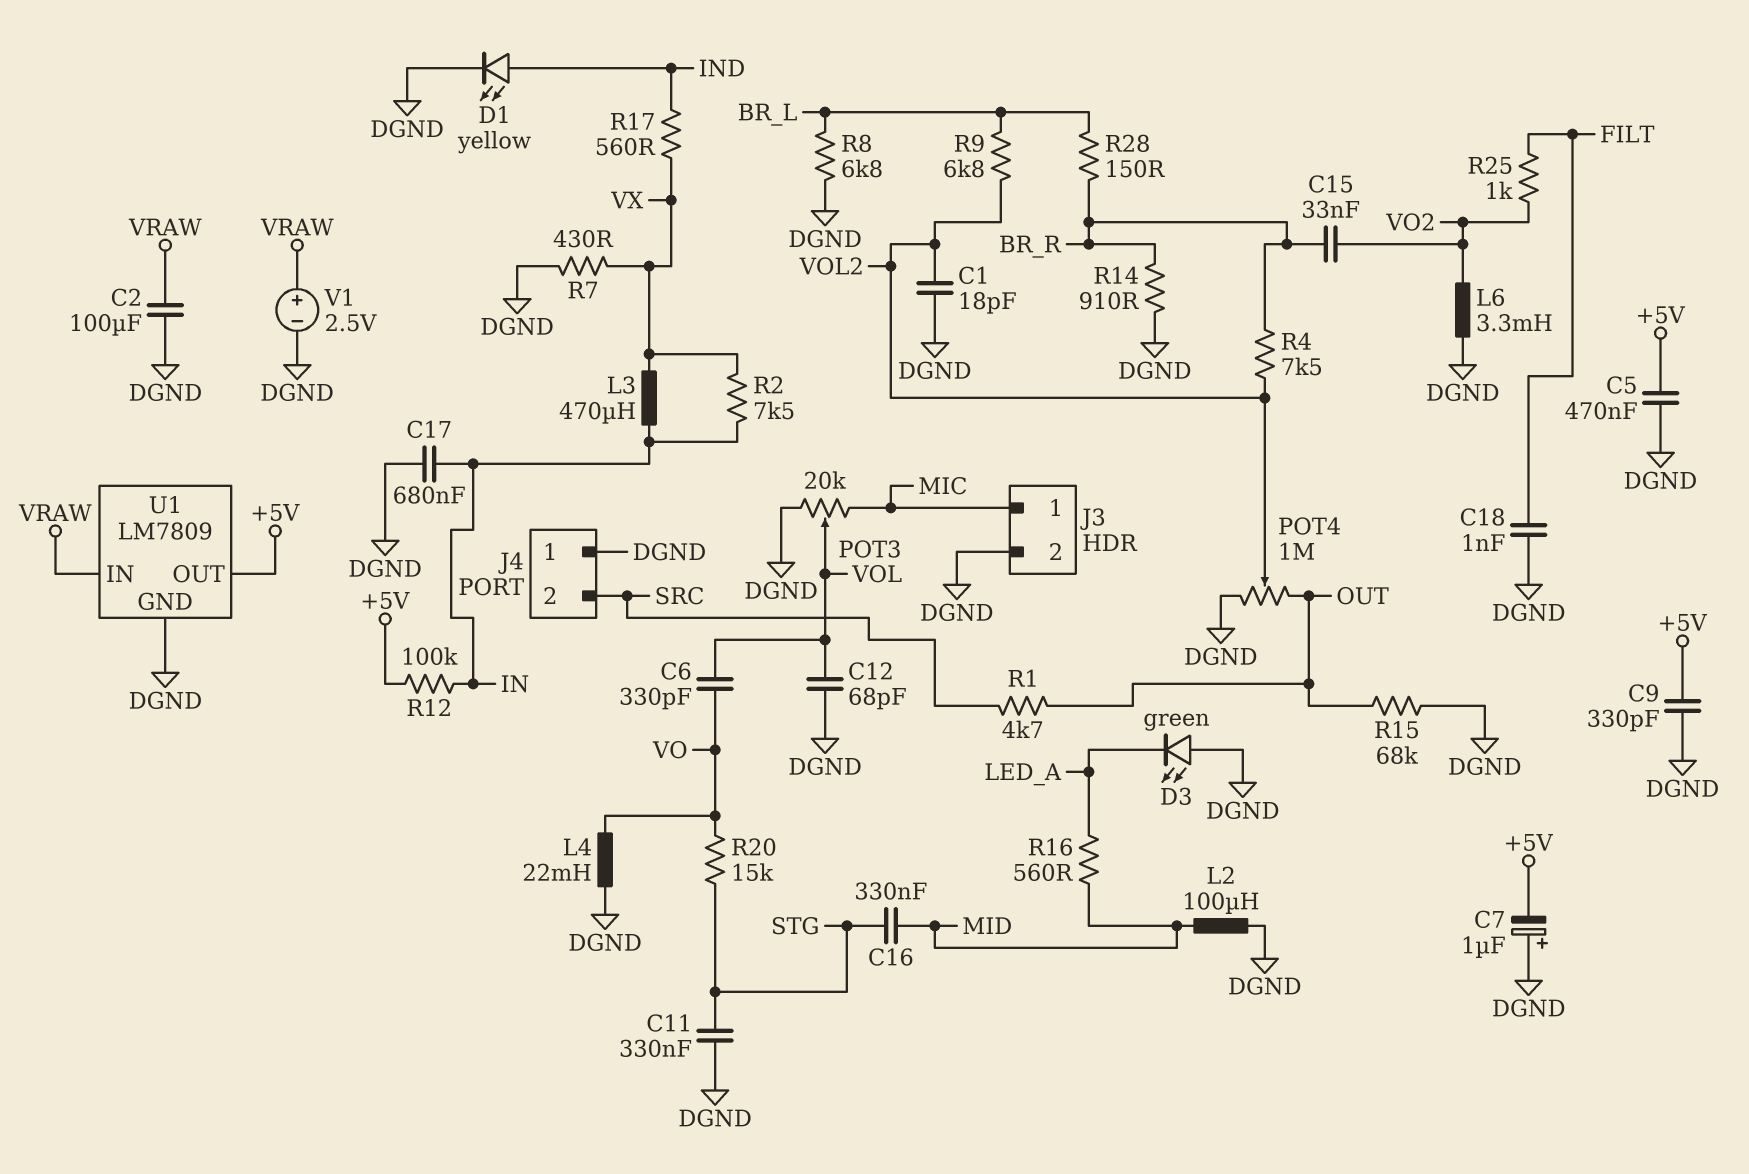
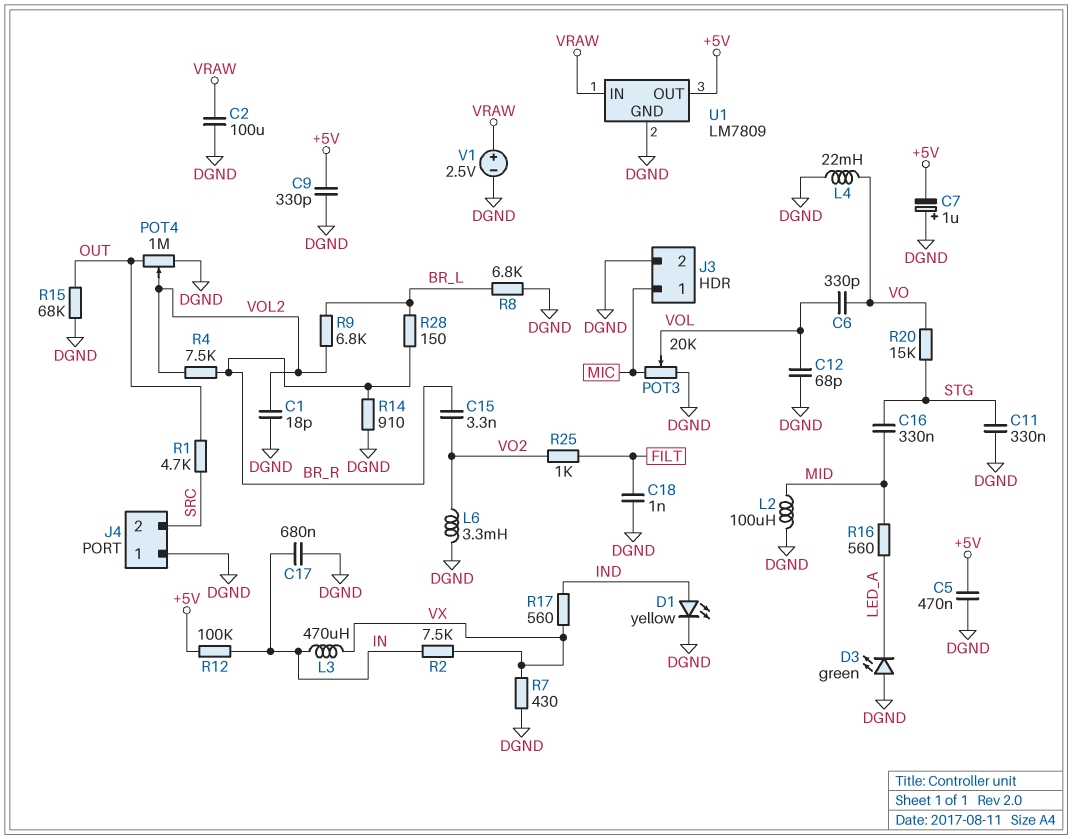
C15: 33nF (BR_R, VO2) -> 3.3nF (BR_R, VO2)

